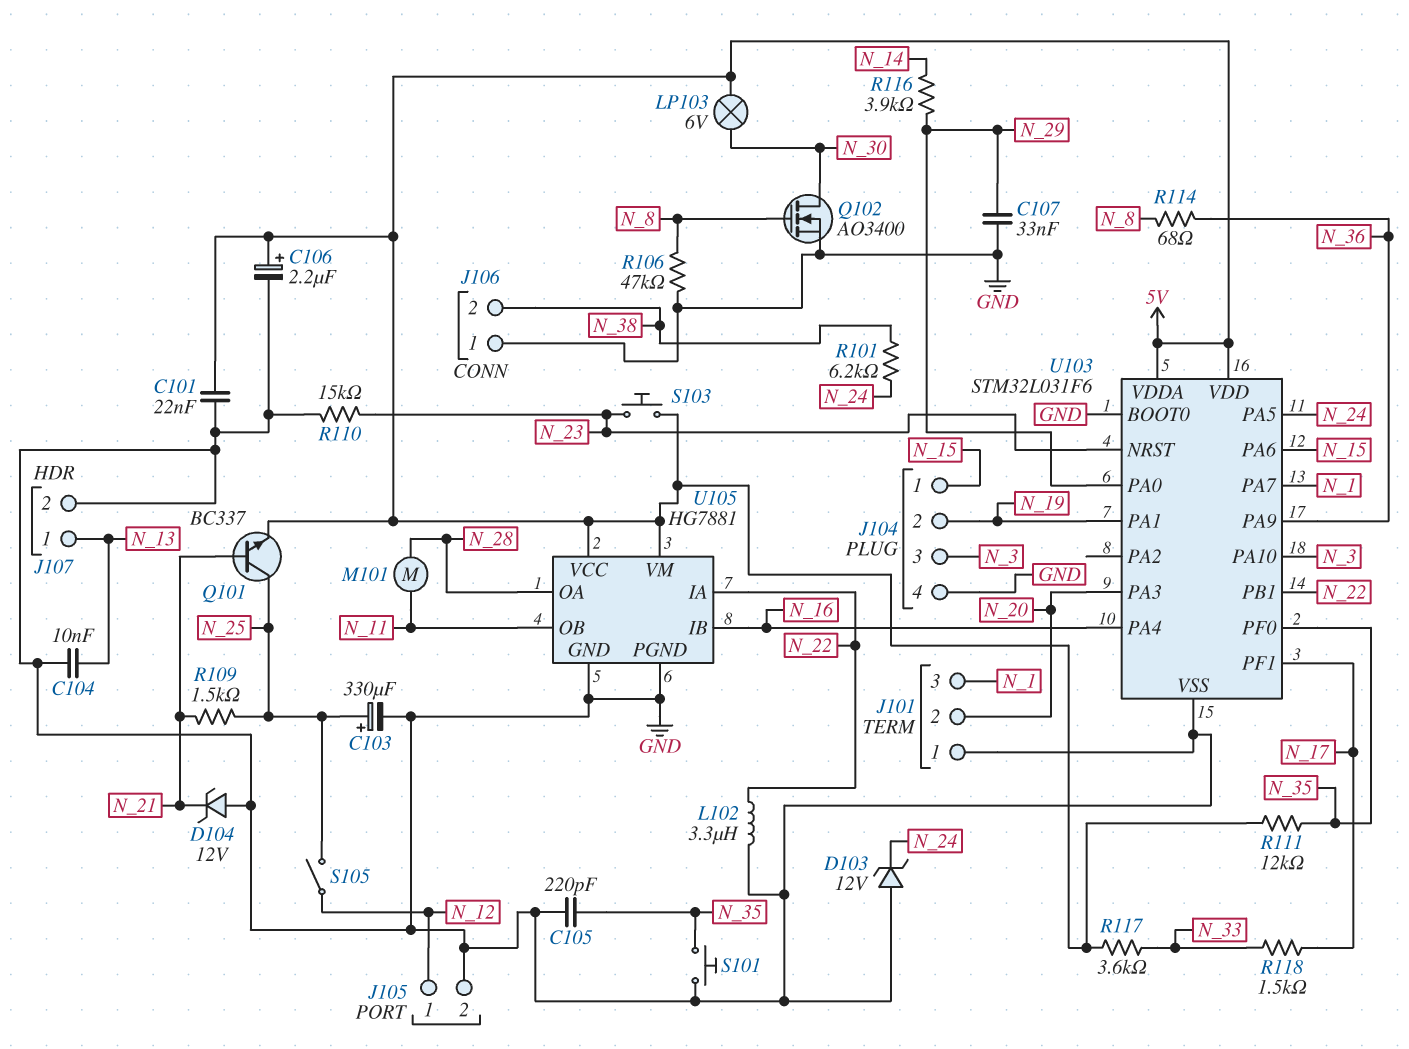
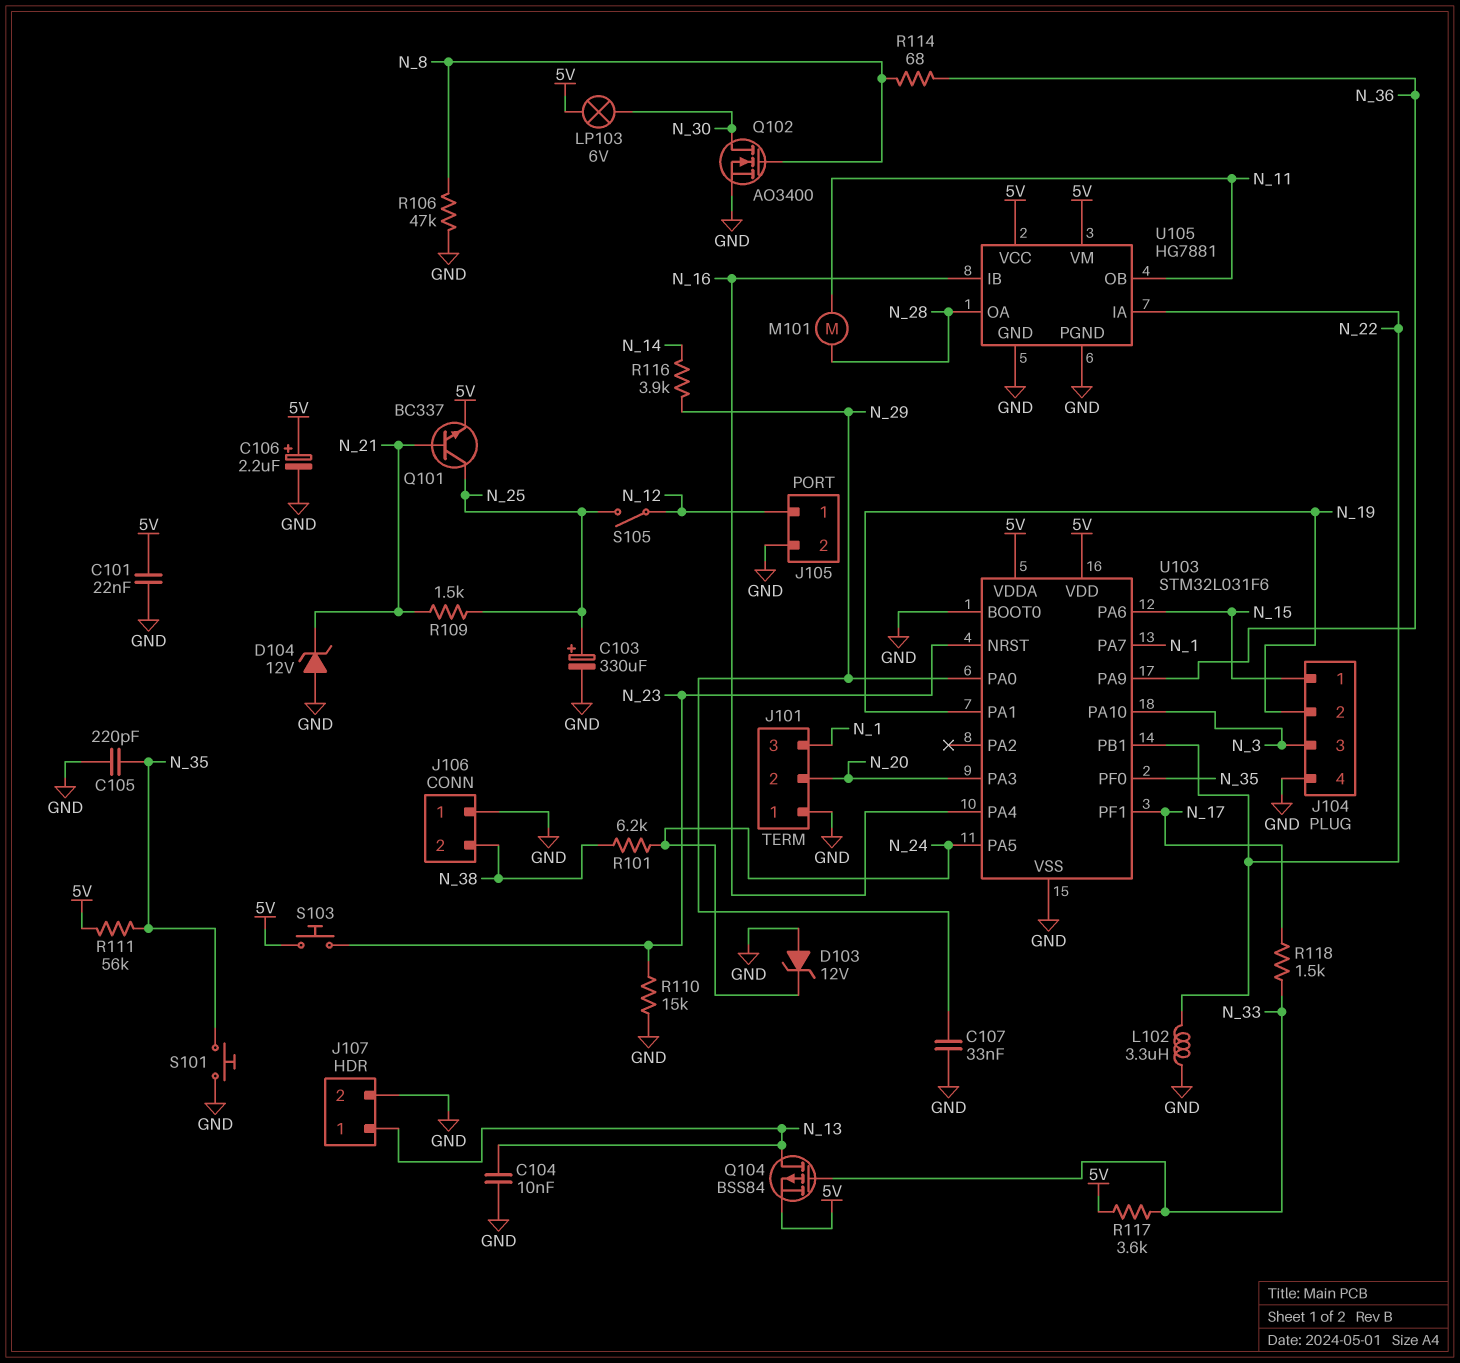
Q104: none -> PMOS BSS84 (G N_33, D N_13, S 5V)
R111: 12k (5V, N_35) -> 56k (5V, N_35)

